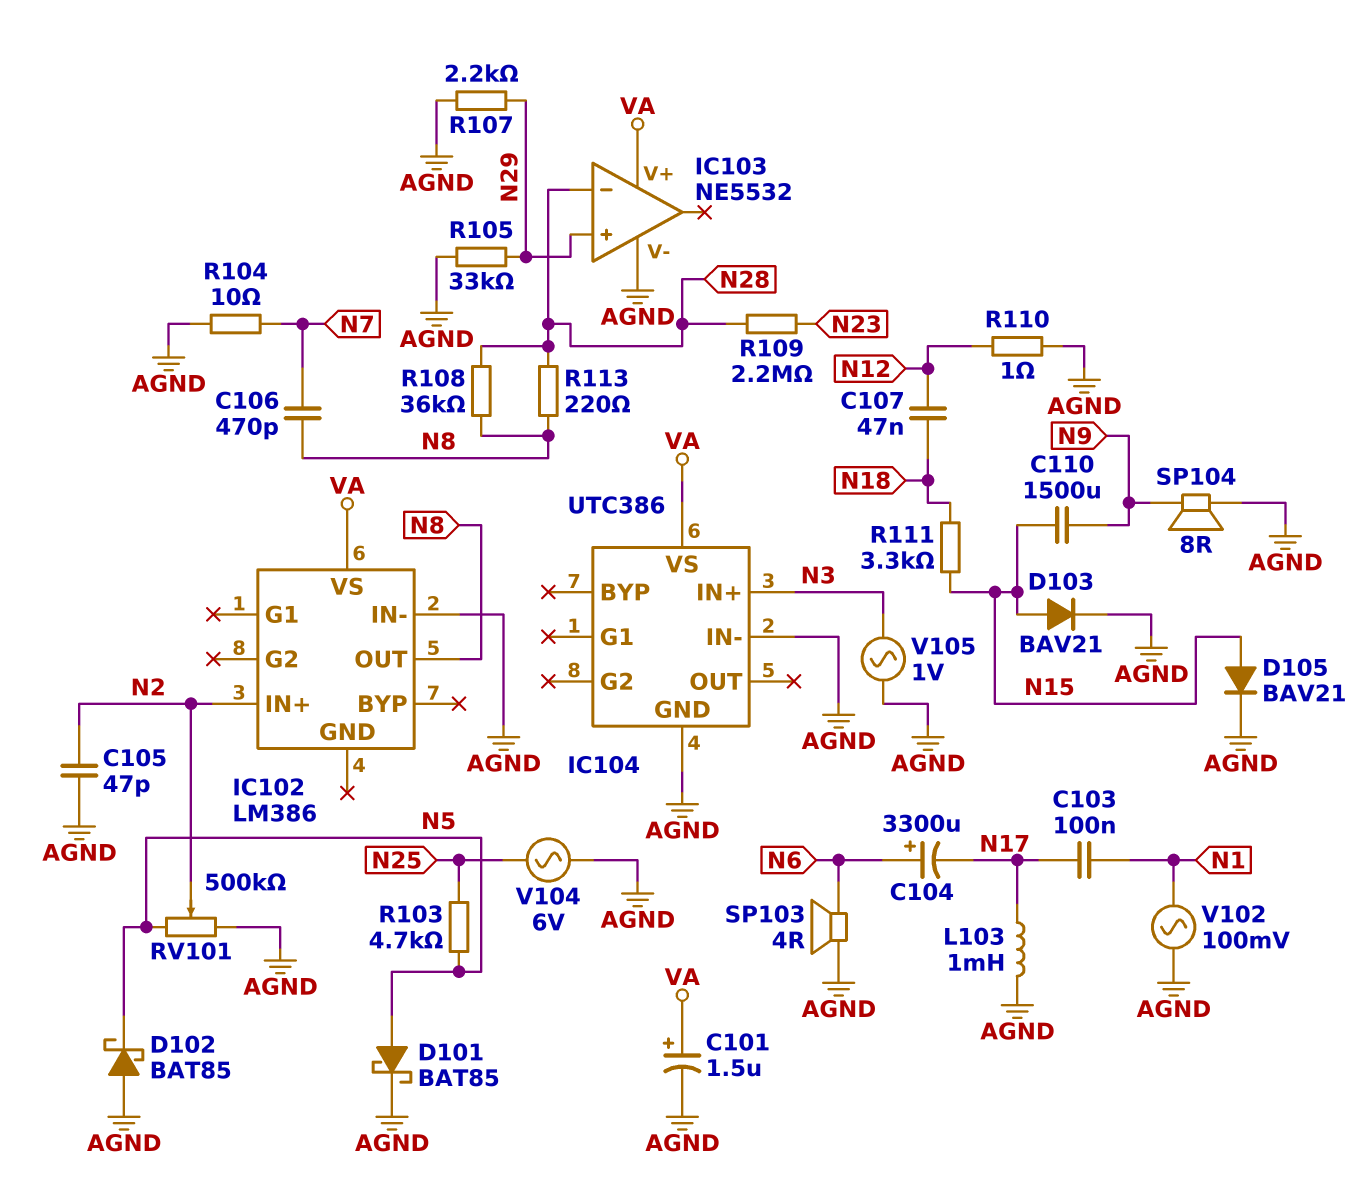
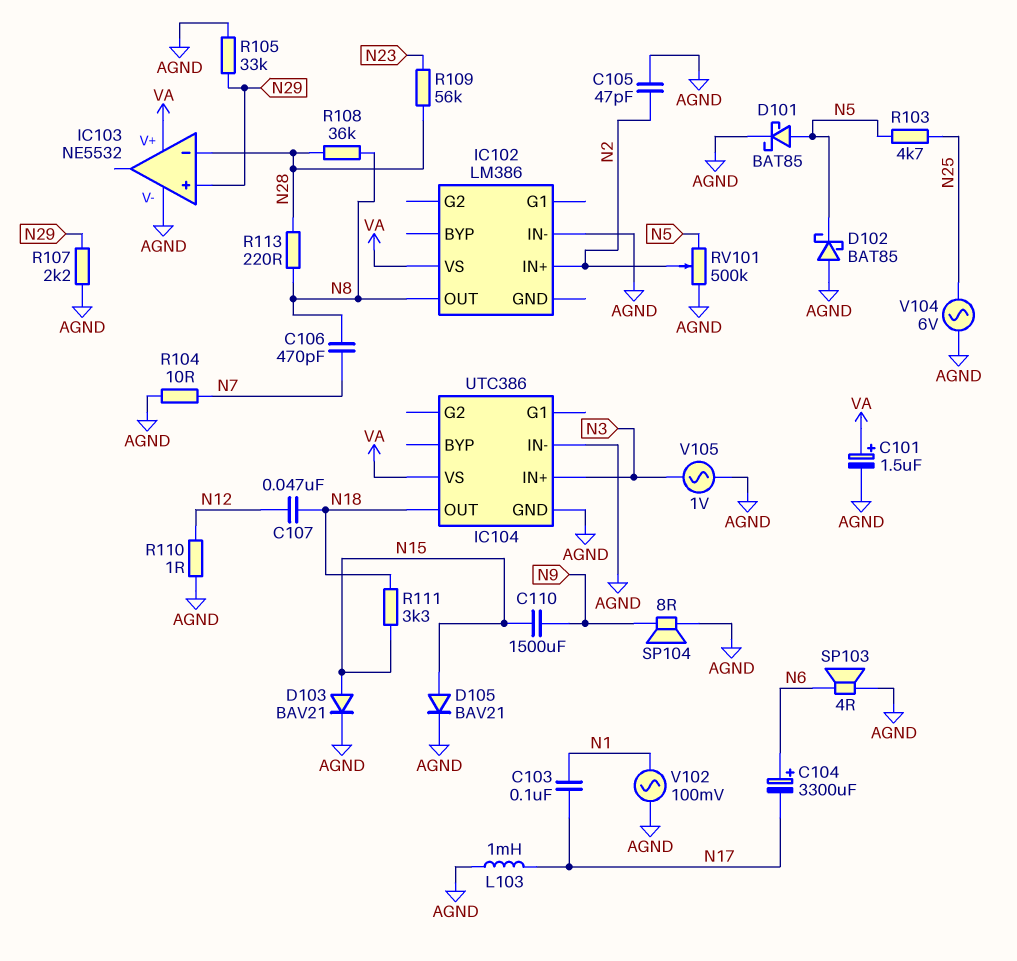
IC104 pin OUT: none -> N18
R109: 2.2M (N23, N28) -> 56k (N23, N28)

